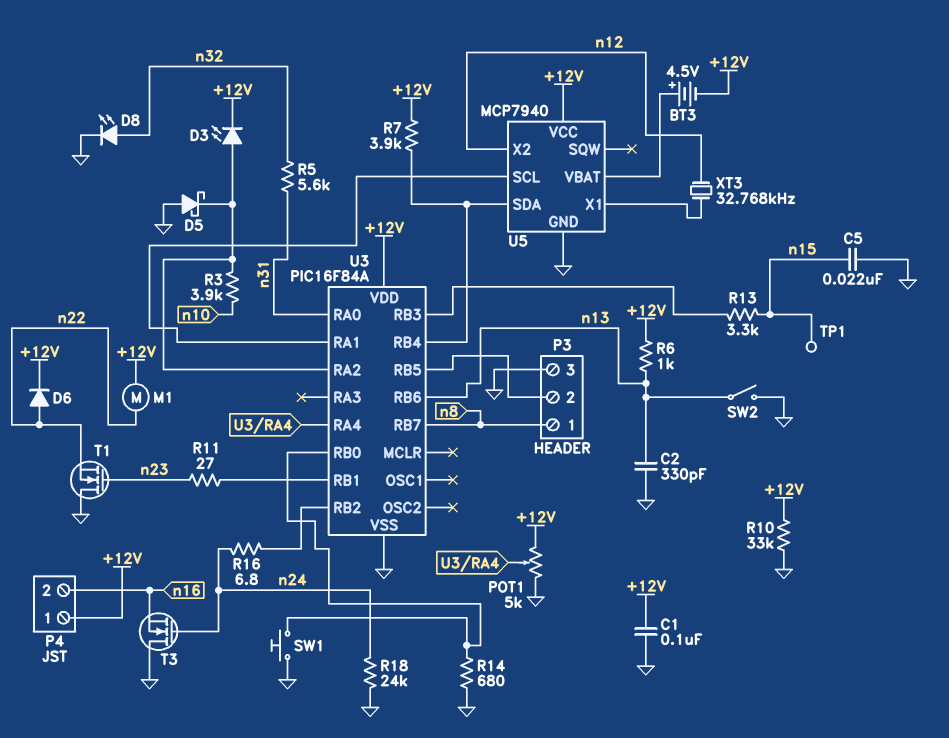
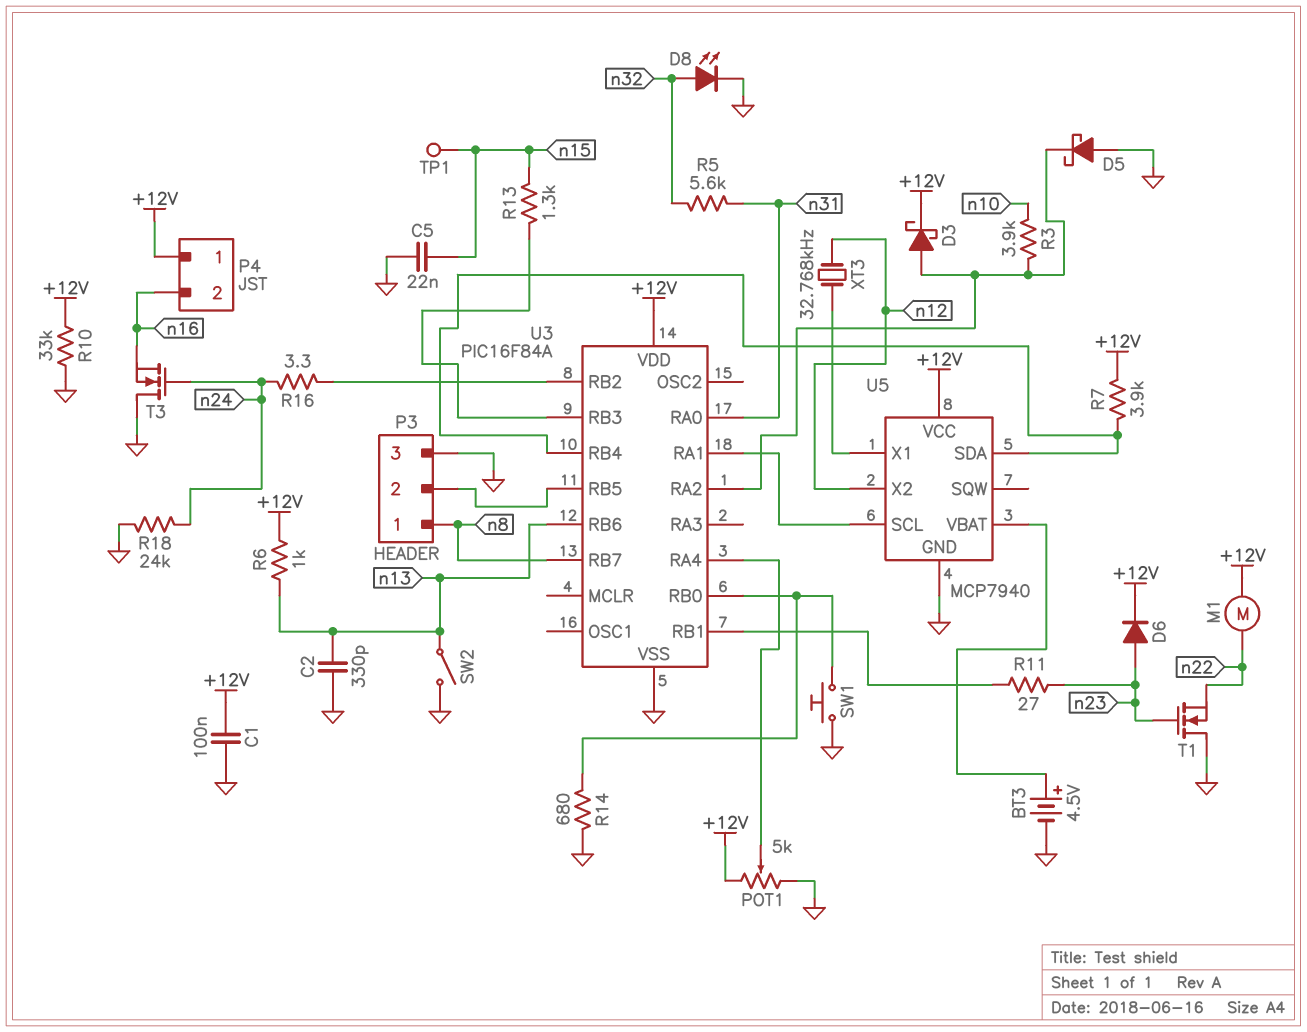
BT3: 4.5V (plus U5/VBAT, minus +12V) -> 4.5V (plus U5/VBAT, minus GND)
D3: LED (A U3/RA2, K +12V) -> schottky (A U3/RA2, K +12V)
D6: diode (A n22, K +12V) -> diode (A n23, K +12V)
R13: 3.3k (U3/RB3, n15) -> 1.3k (U3/RB3, n15)
R16: 6.8 (U3/RB2, n24) -> 3.3 (U3/RB2, n24)

